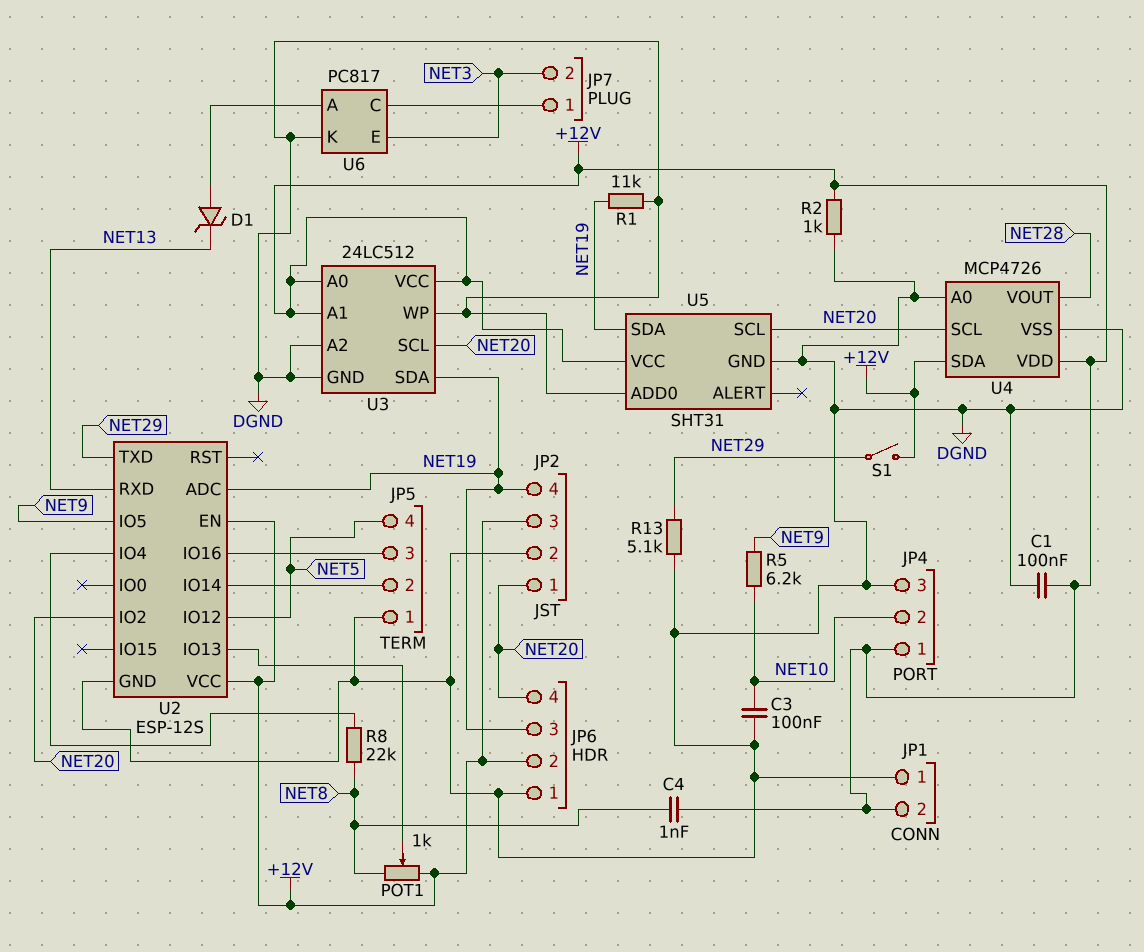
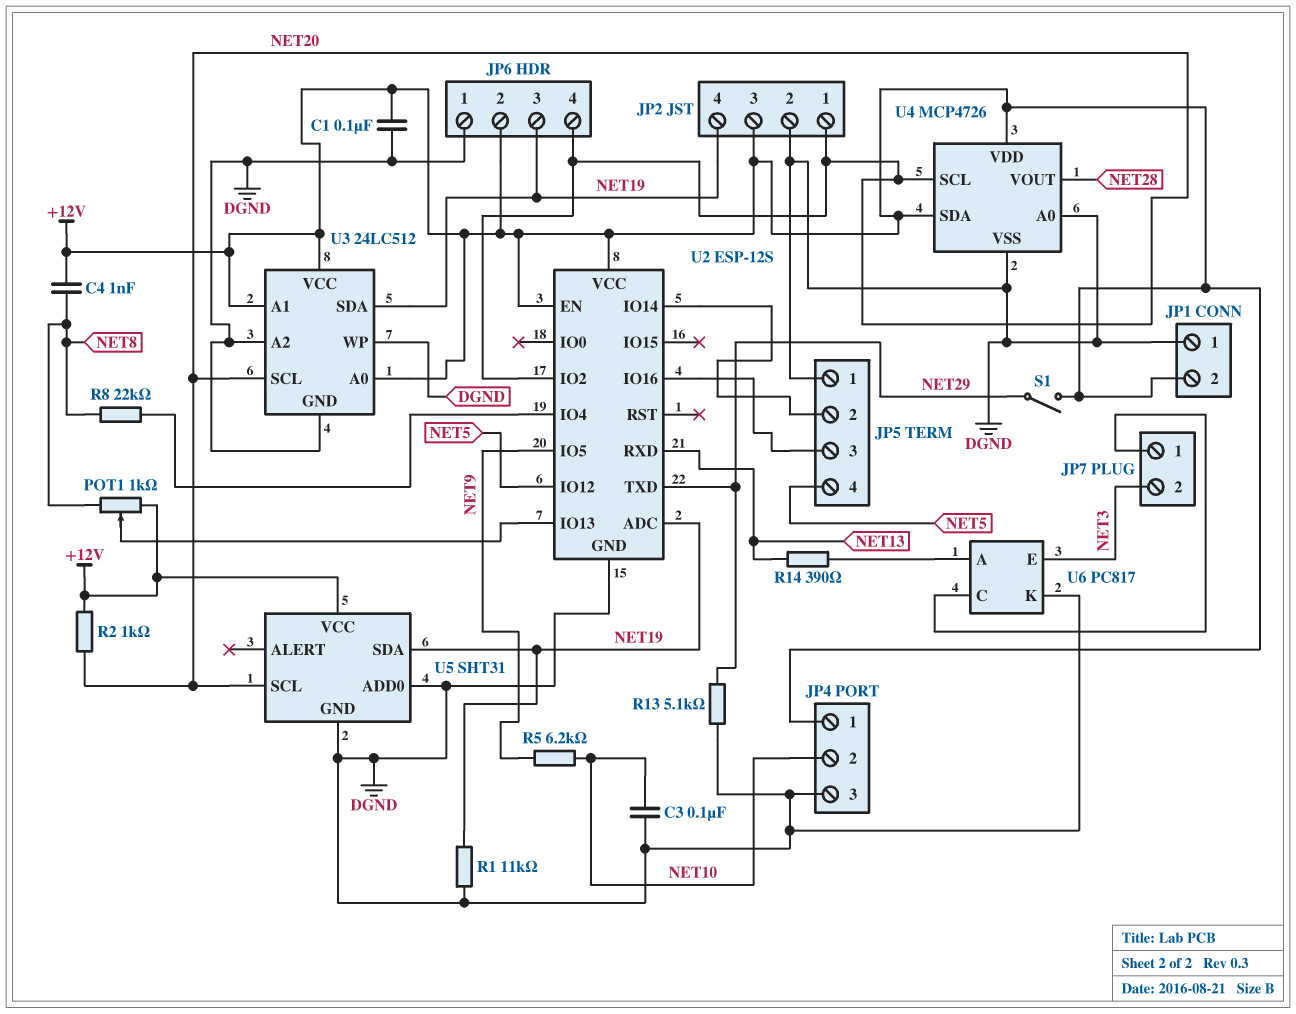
D1: zener (A U6/A, K NET13) -> none
R2: 1k (+12V, DGND) -> 1k (+12V, NET20)
R14: none -> 390 (NET13, U6/A)

